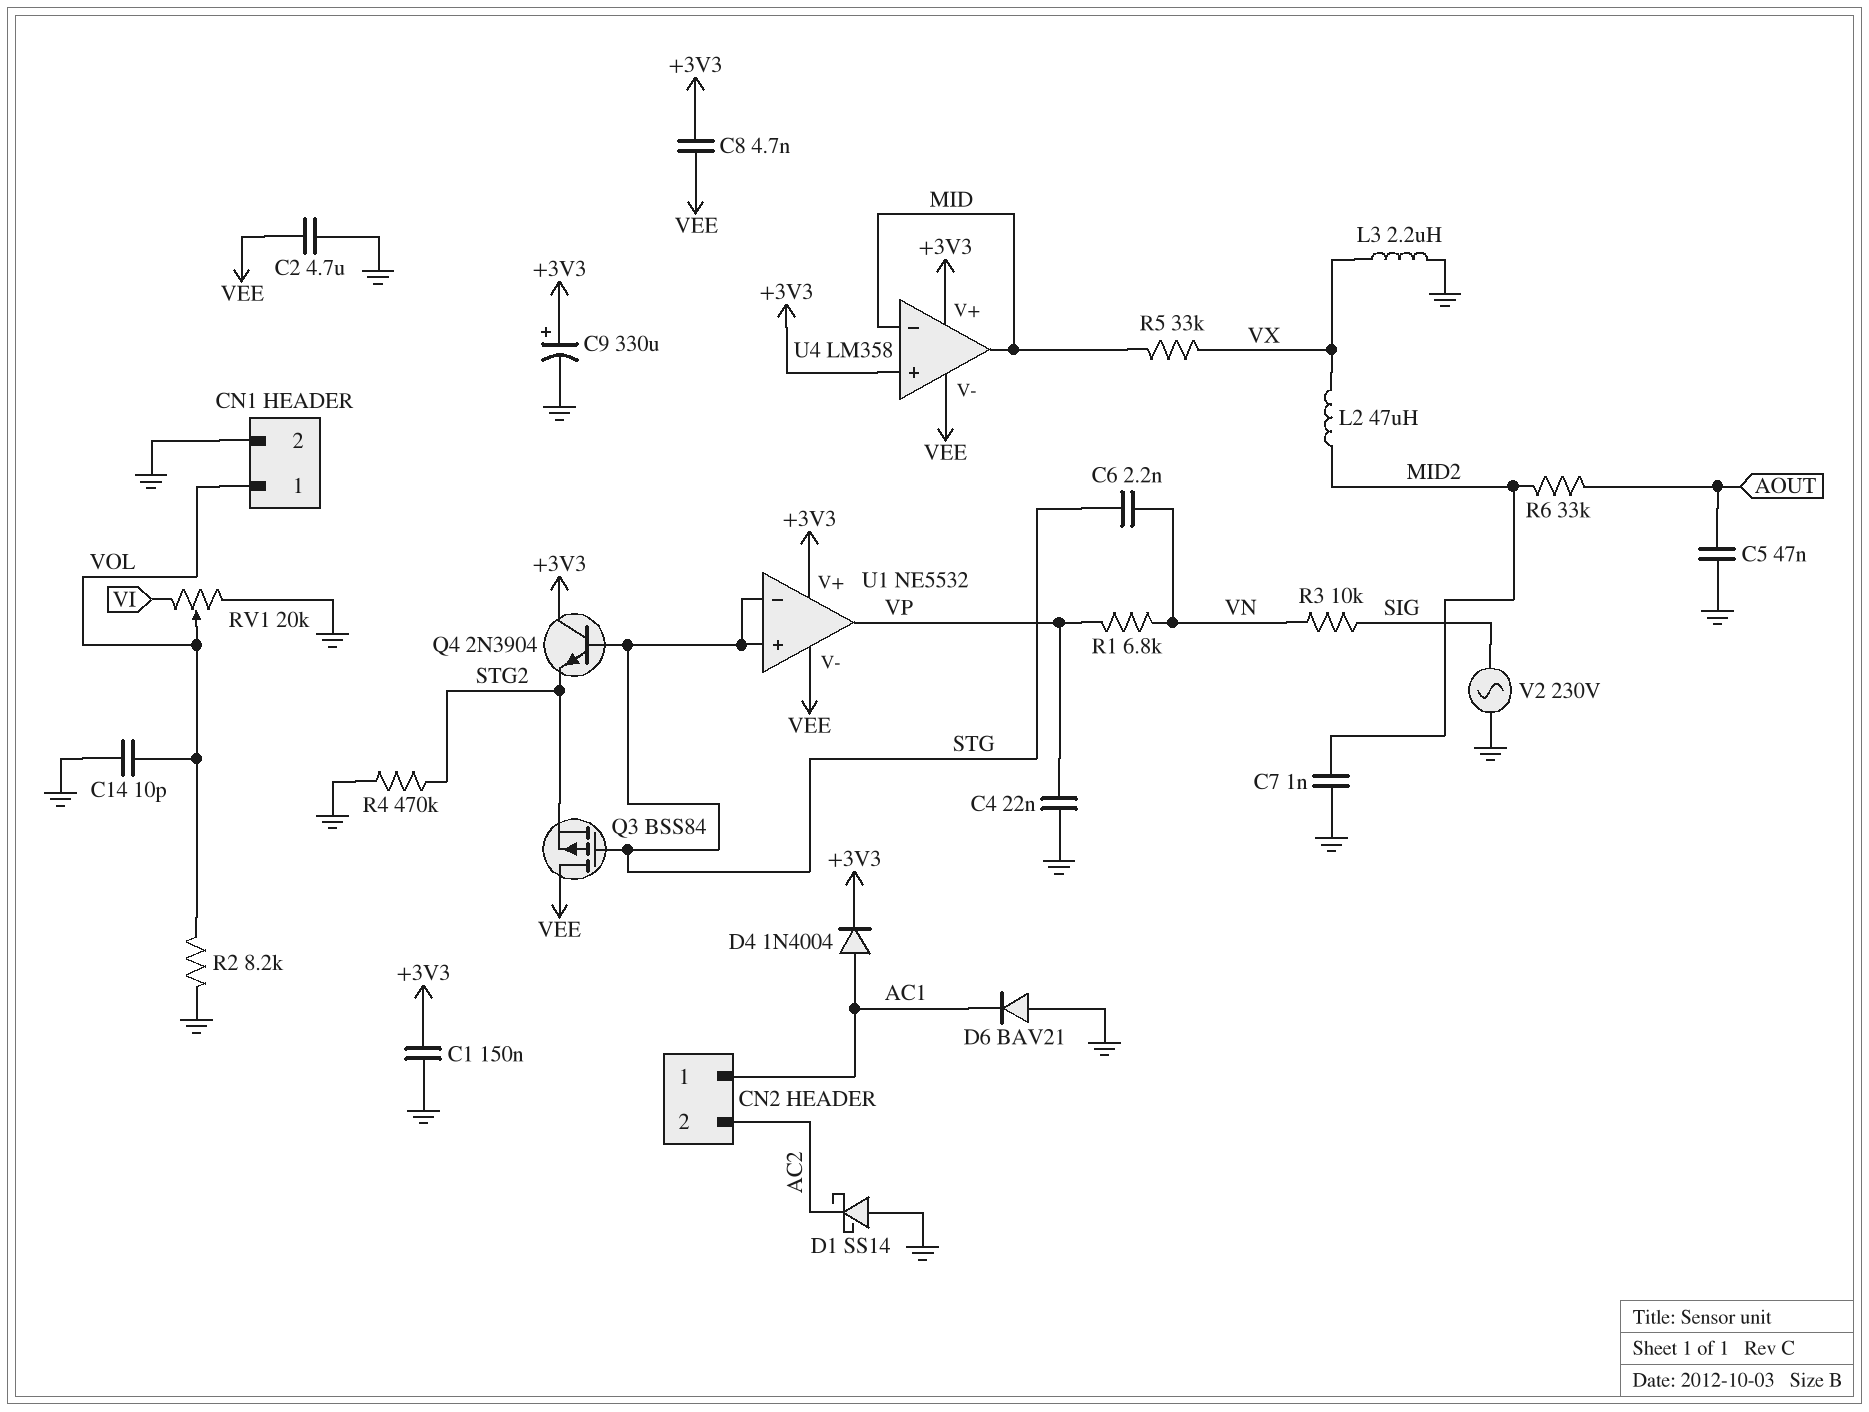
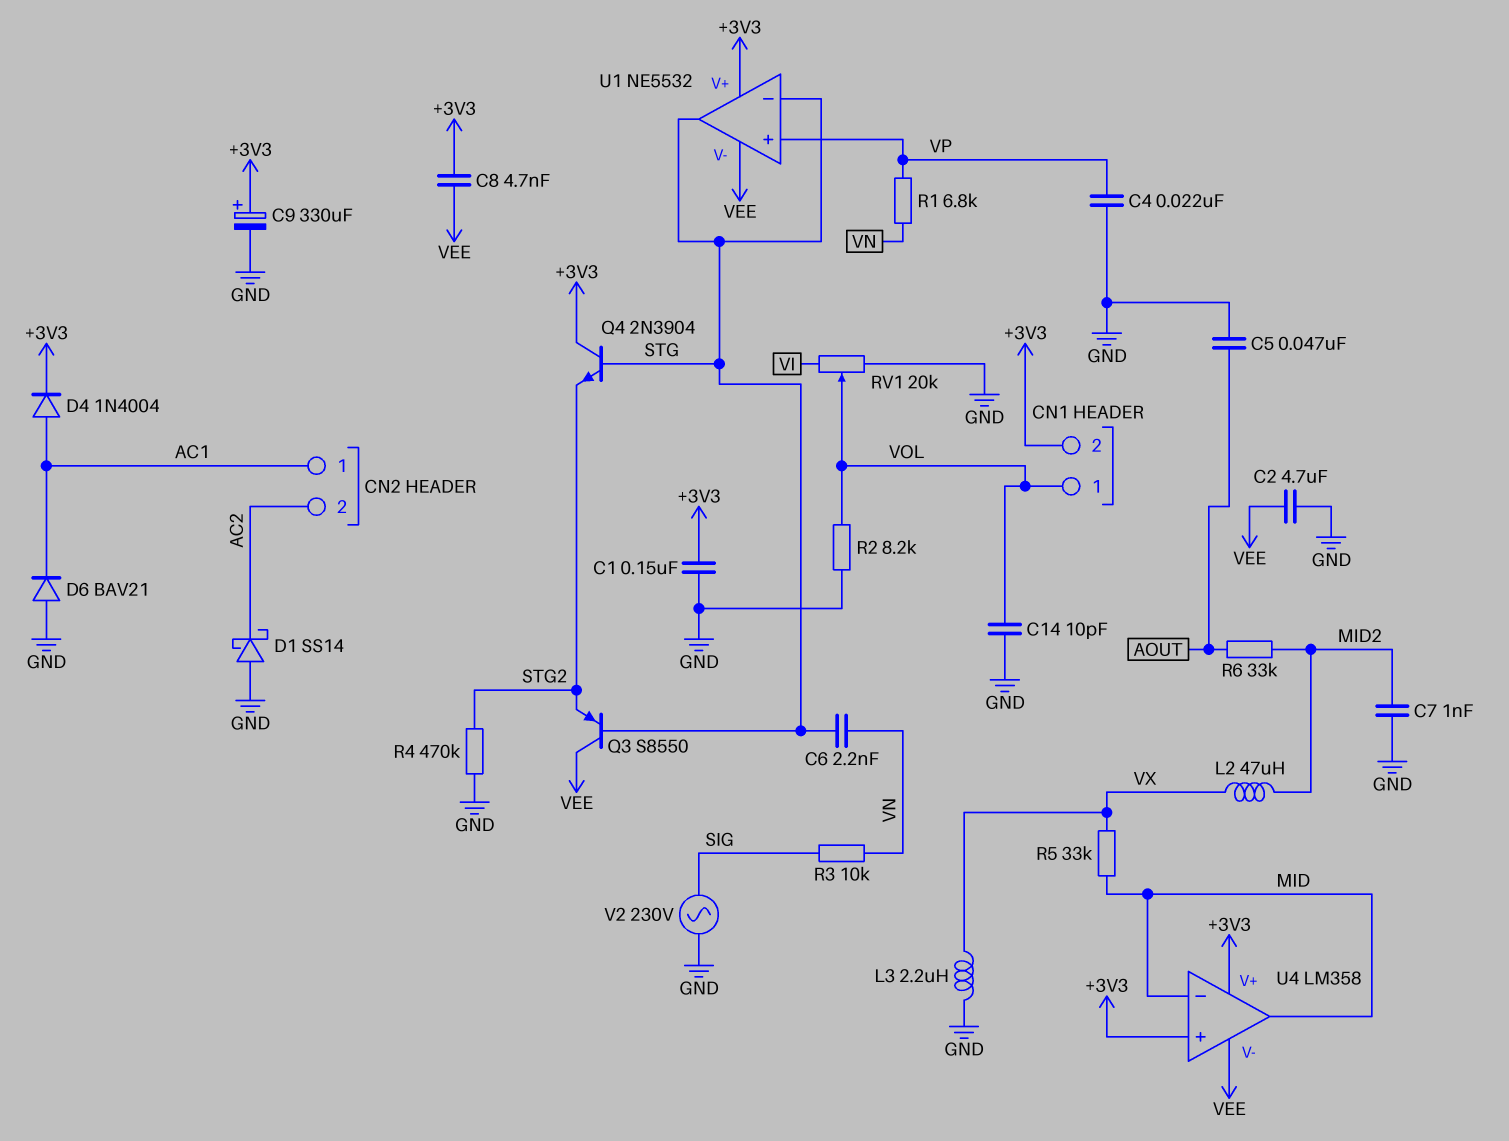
CN1 pin 2: GND -> +3V3
Q3: PMOS BSS84 (G STG, D VEE, S STG2) -> PNP S8550 (B STG, C VEE, E STG2)
U1 pin in+: STG -> VP
U1 pin out: VP -> STG

